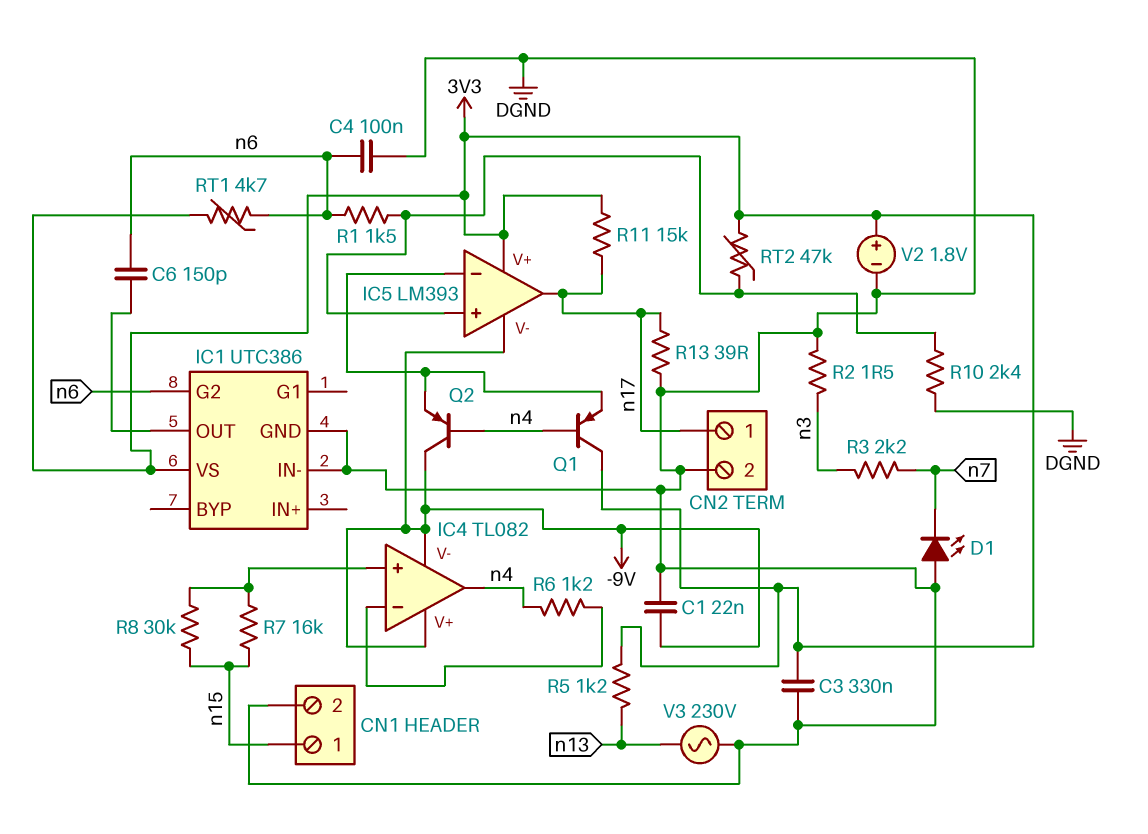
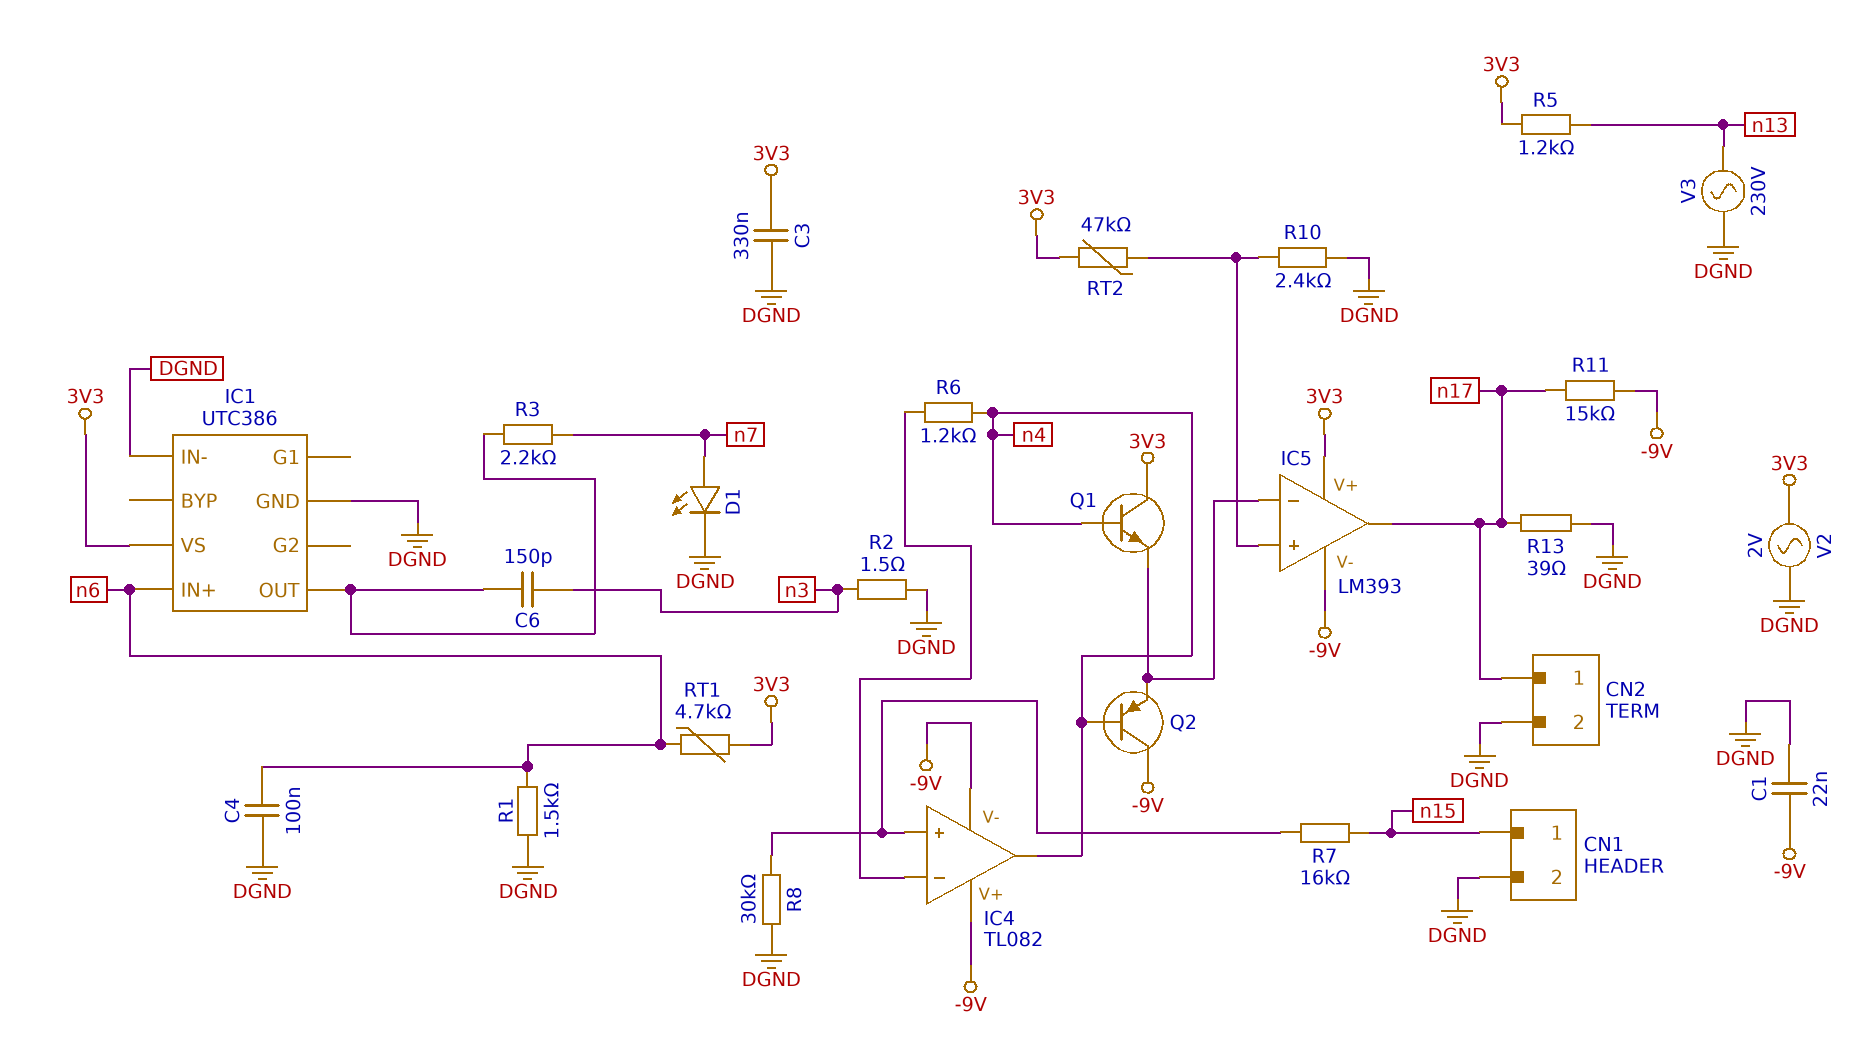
C6: 150pF (IC1/OUT, n6) -> 150pF (IC1/OUT, n3)
D1: LED (A DGND, K n7) -> LED (A n7, K DGND)
IC1 pin G2: n6 -> none
IC1 pin IN+: none -> n6
Q1: PNP (B n4, C 3V3, E IC5/in-) -> NPN (B n4, C 3V3, E IC5/in-)
R1: 1.5k (IC5/in+, n6) -> 1.5k (DGND, n6)
R3: 2.2k (n3, n7) -> 2.2k (IC1/OUT, n7)
R8: 30k (IC4/in+, n15) -> 30k (DGND, IC4/in+)
R11: 15k (3V3, n17) -> 15k (-9V, n17)
V2: 1.8V (plus 3V3, minus DGND) -> AC 2V (3V3, DGND)

